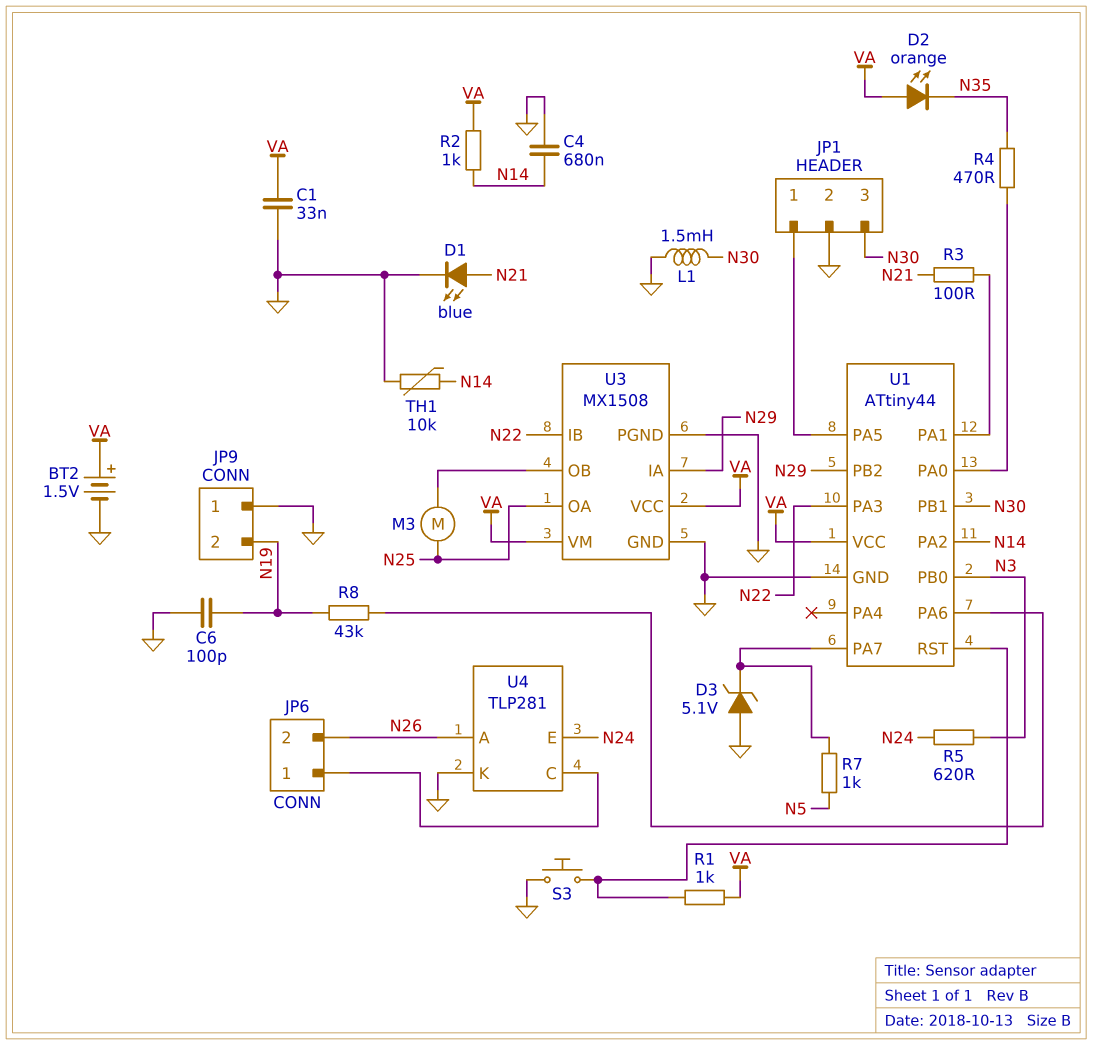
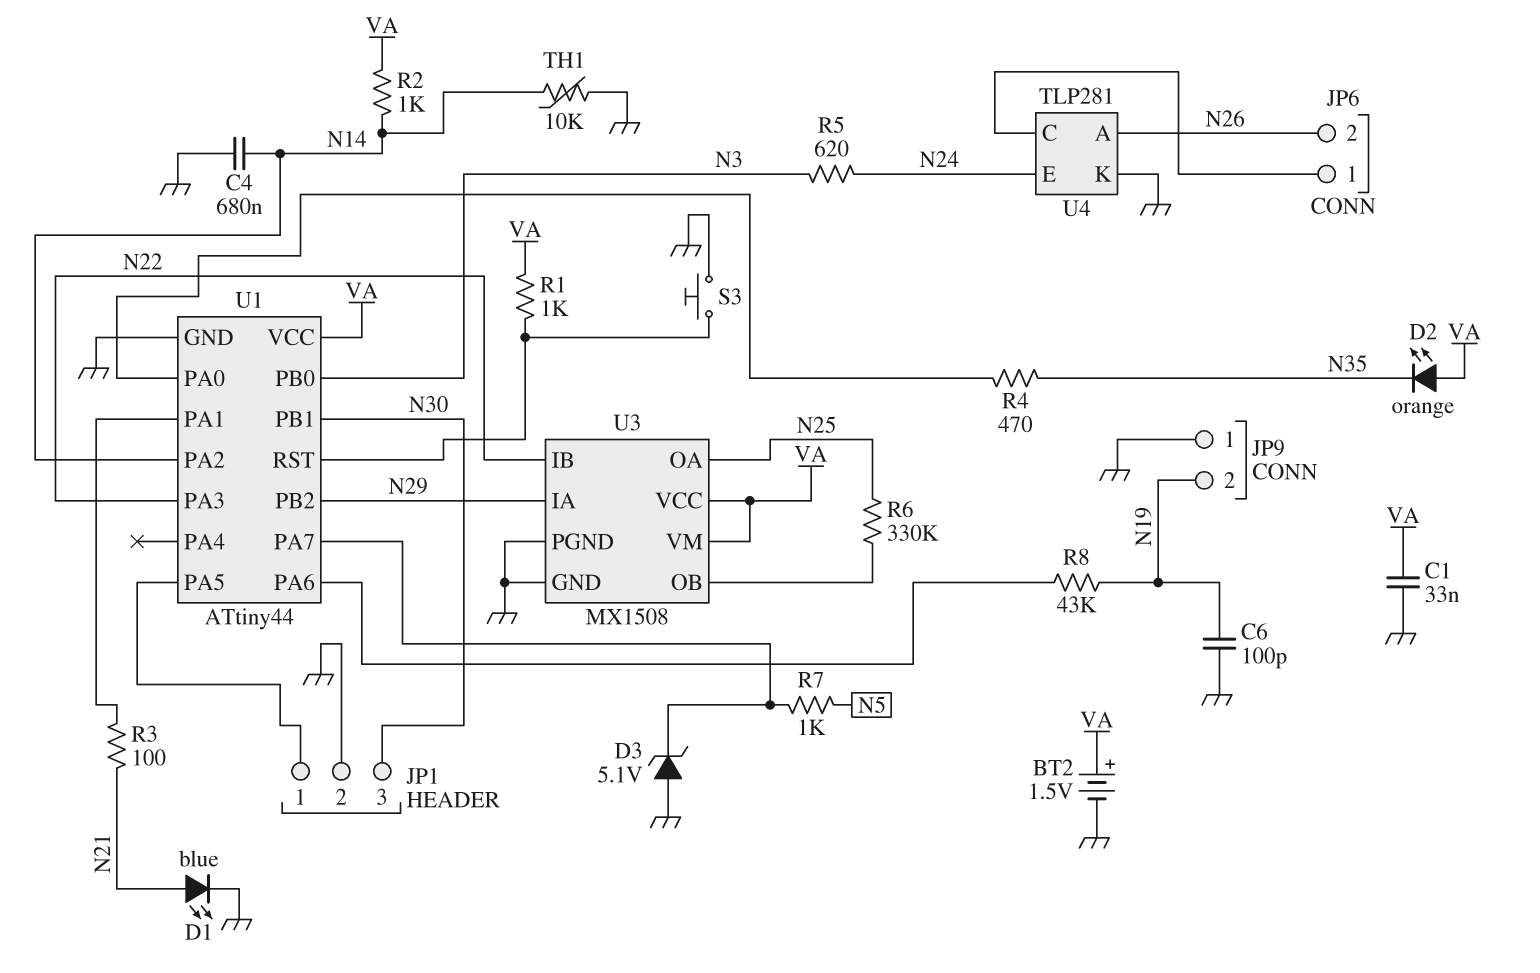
L1: 1.5mH (GND, N30) -> none
M3: motor (N25, U3/OB) -> none
R6: none -> 330k (N25, U3/OB)

